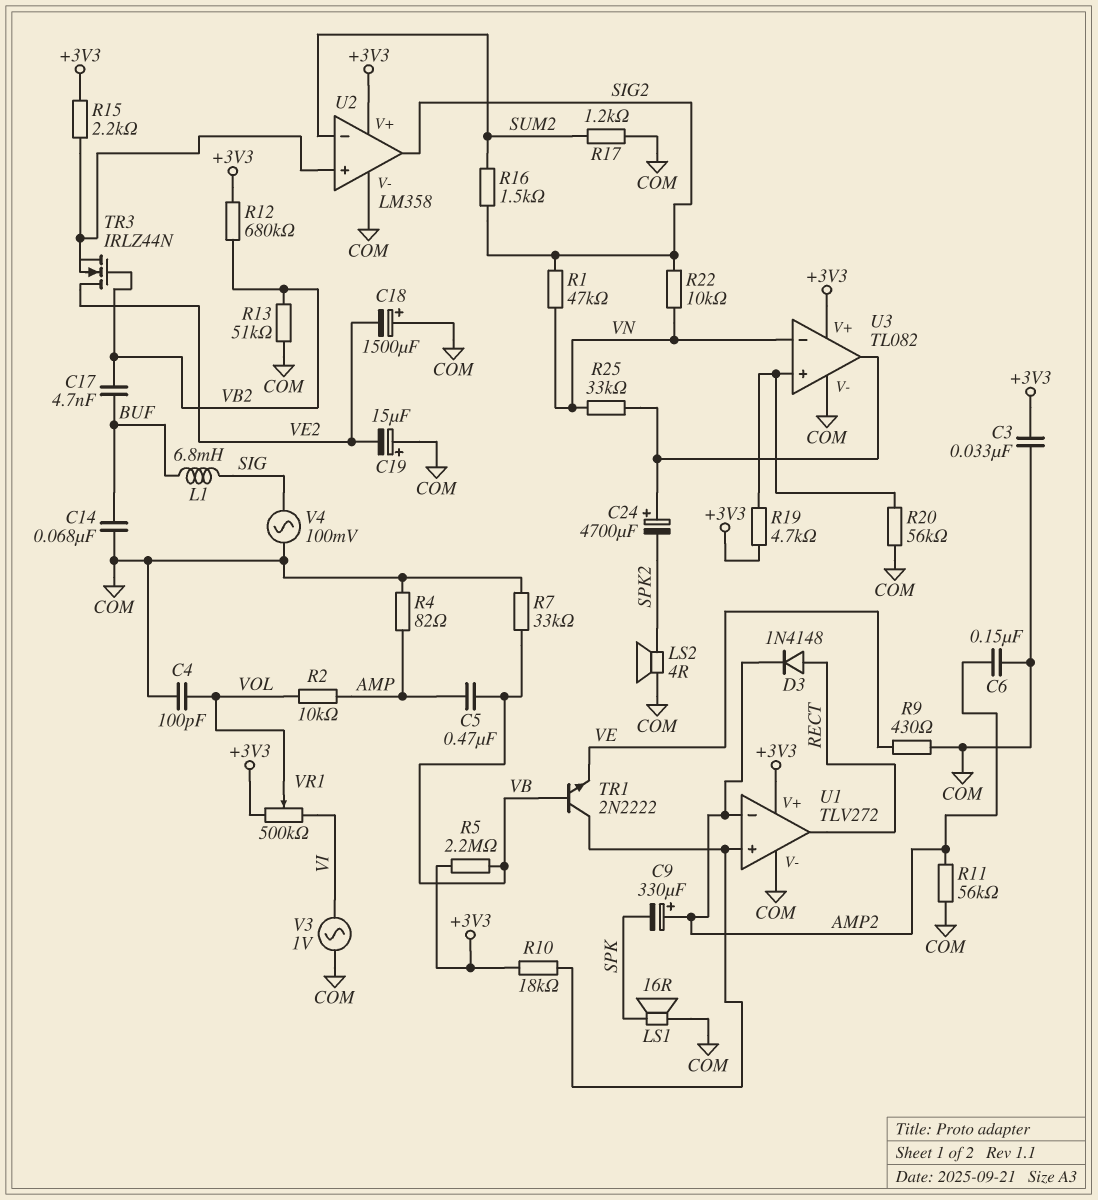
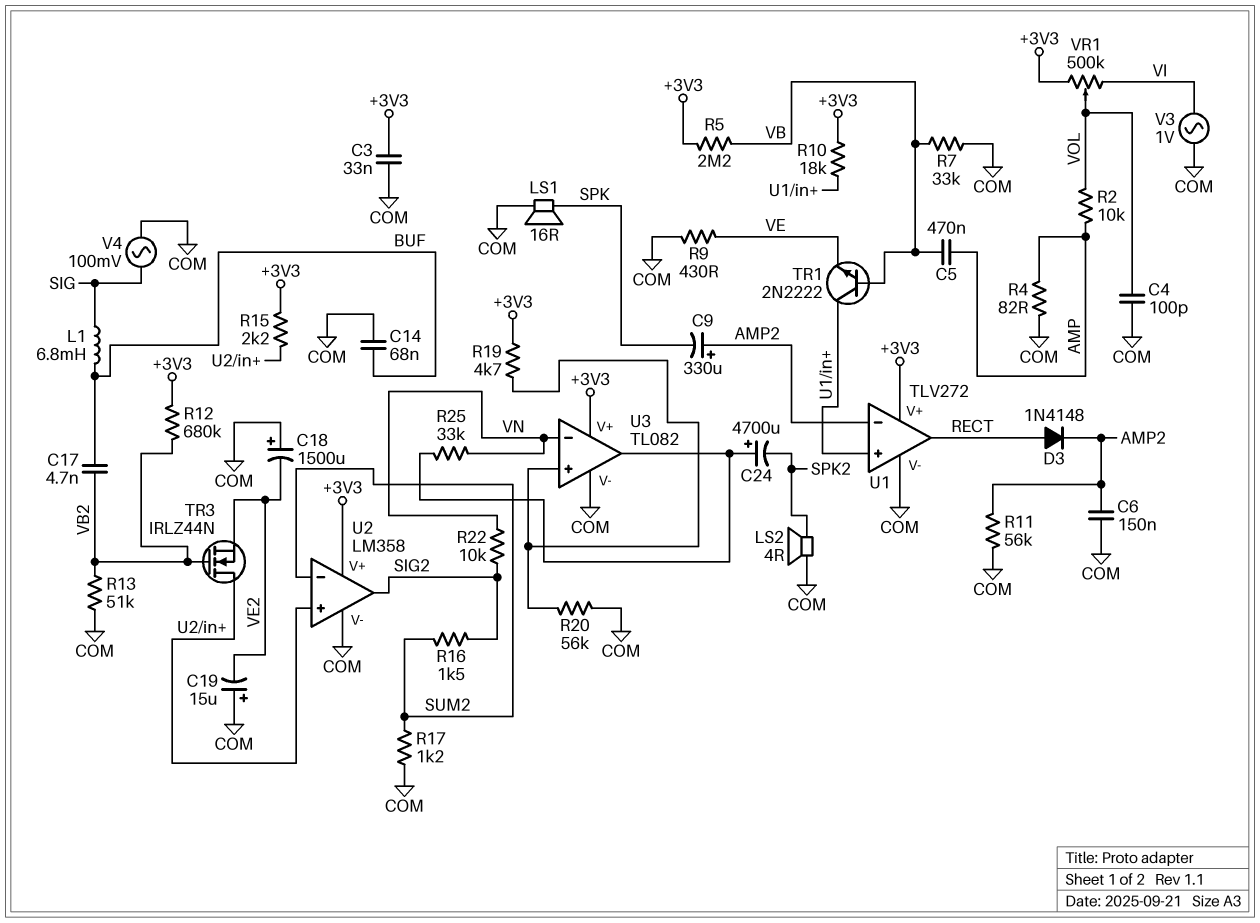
R1: 47k (SIG2, VN) -> none
TR3: NMOS IRLZ44N (G VB2, D VE2, S U2/in+) -> NMOS IRLZ44N (G VB2, D U2/in+, S VE2)

